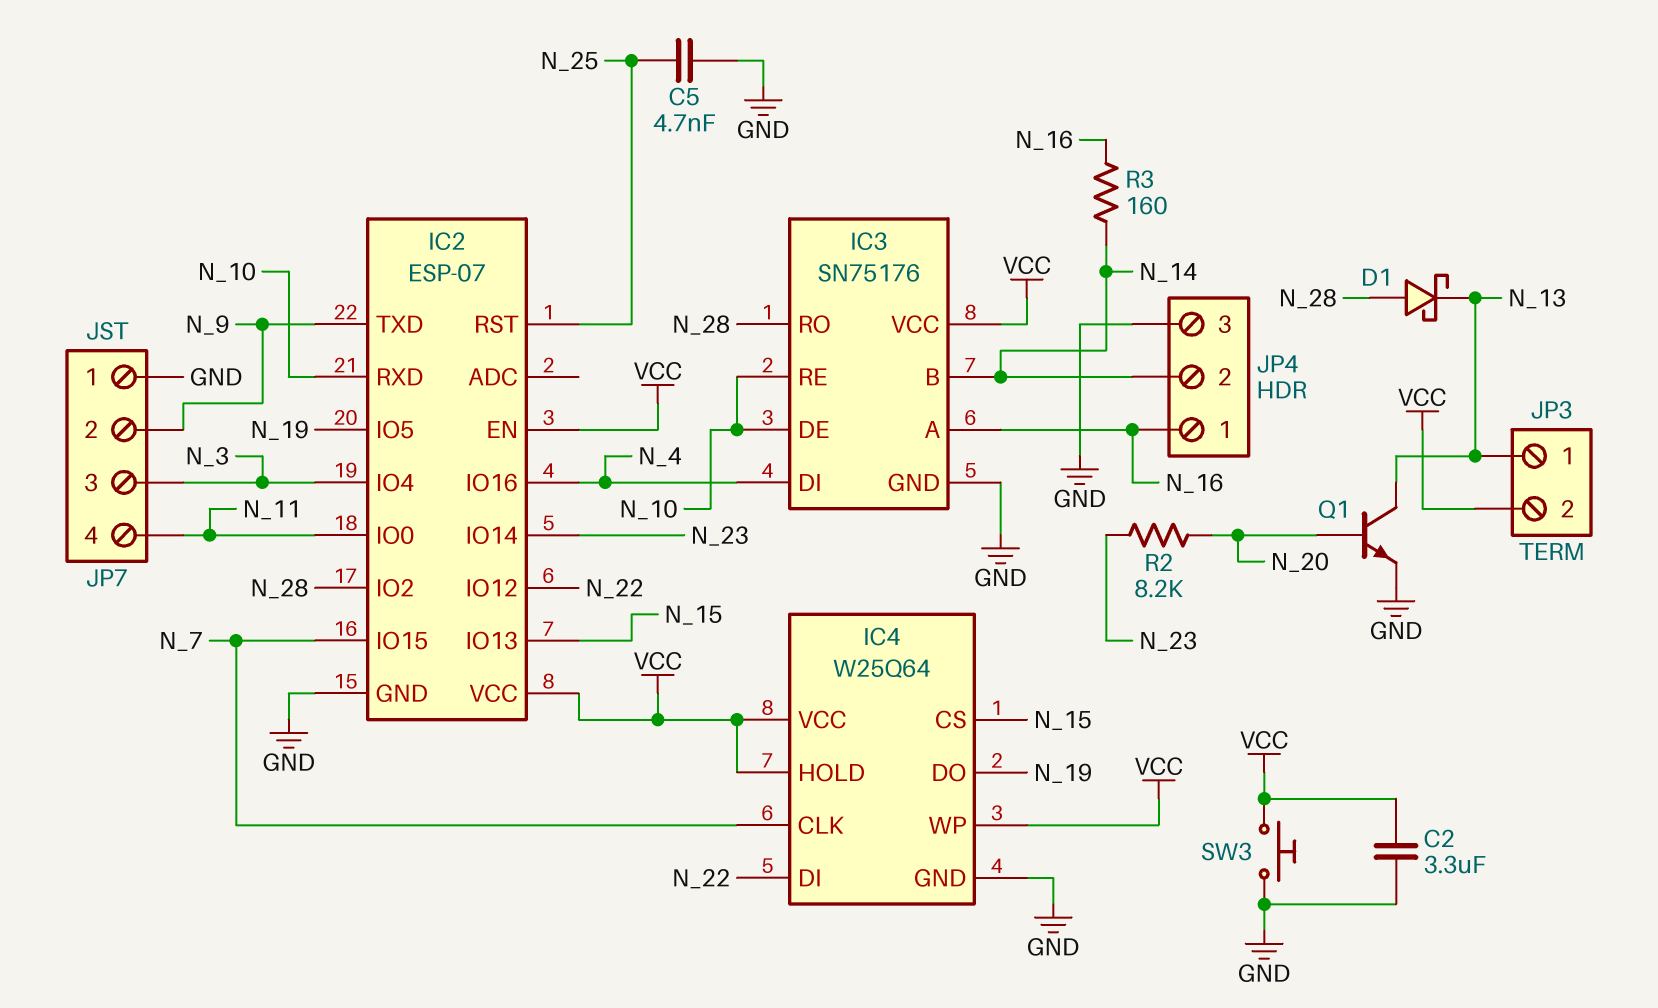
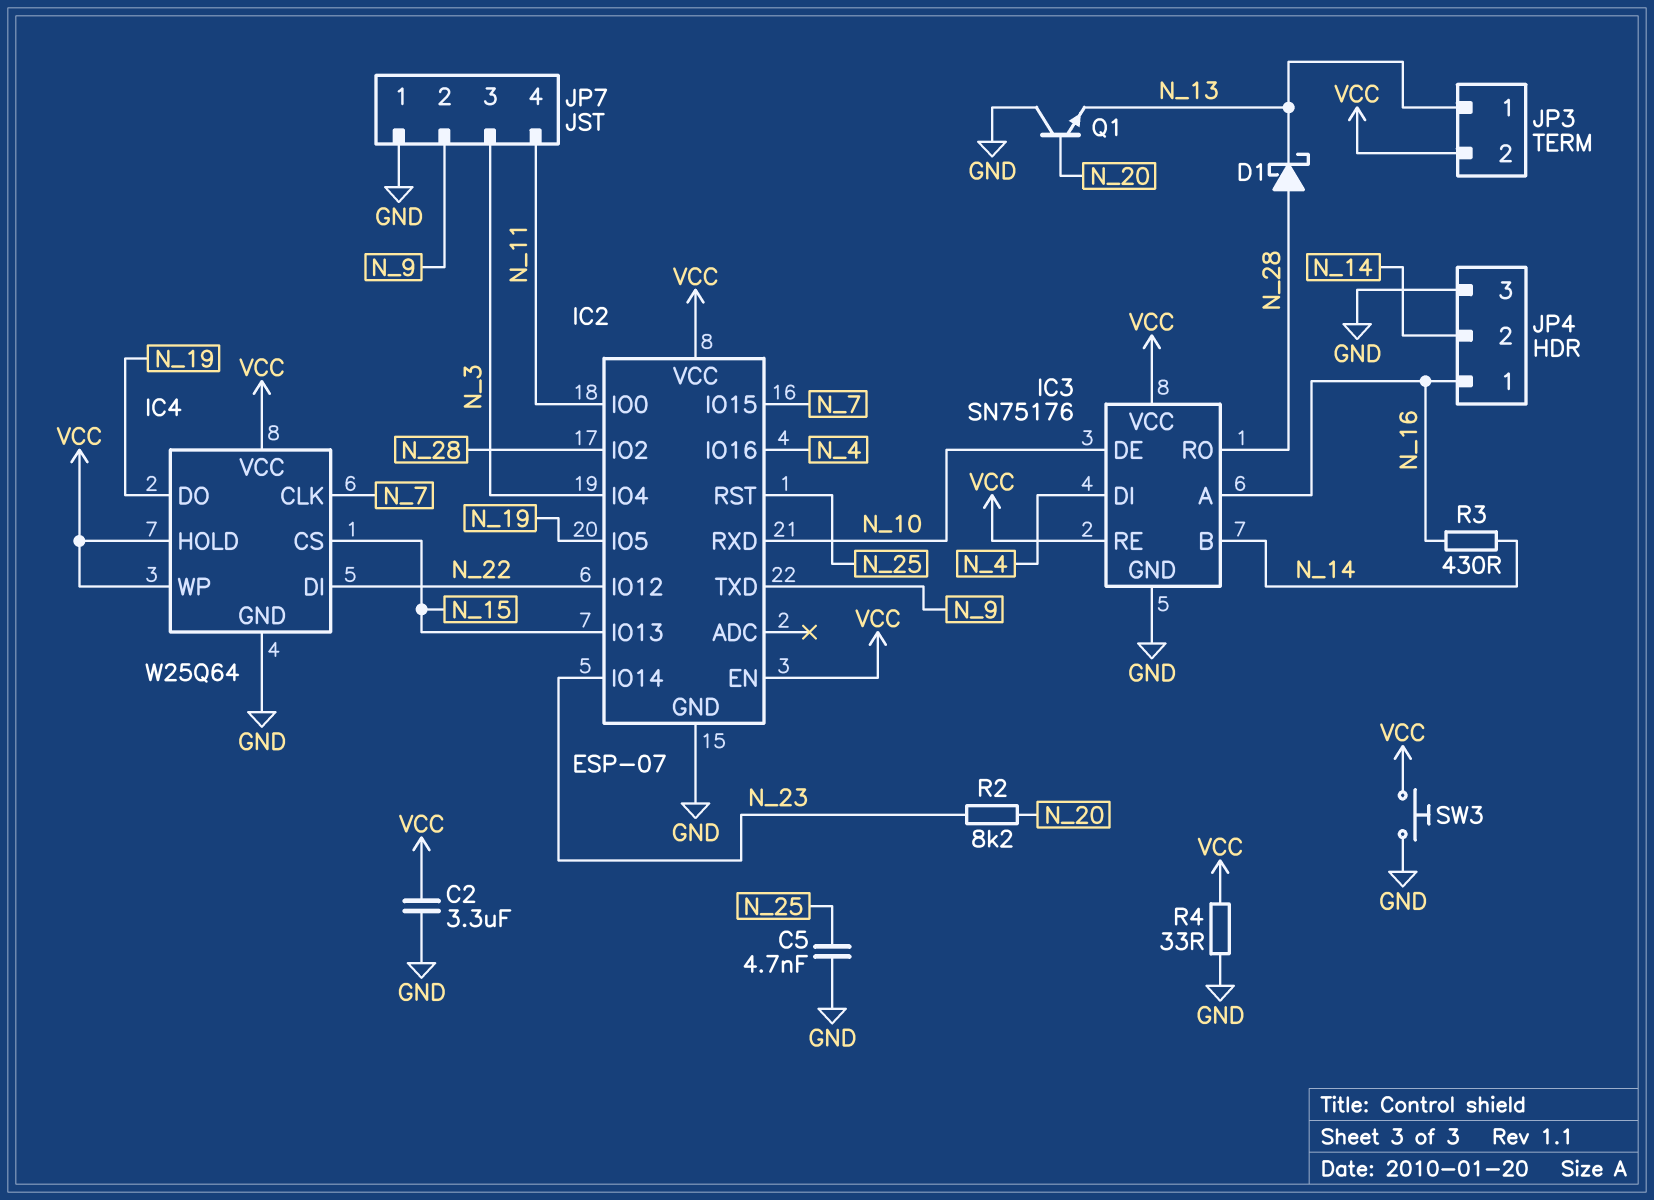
IC3 pin RE: N_10 -> VCC
Q1: NPN (B N_20, C N_13, E GND) -> NPN (B N_20, C GND, E N_13)
R3: 160 (N_14, N_16) -> 430 (N_14, N_16)
R4: none -> 33 (GND, VCC)

